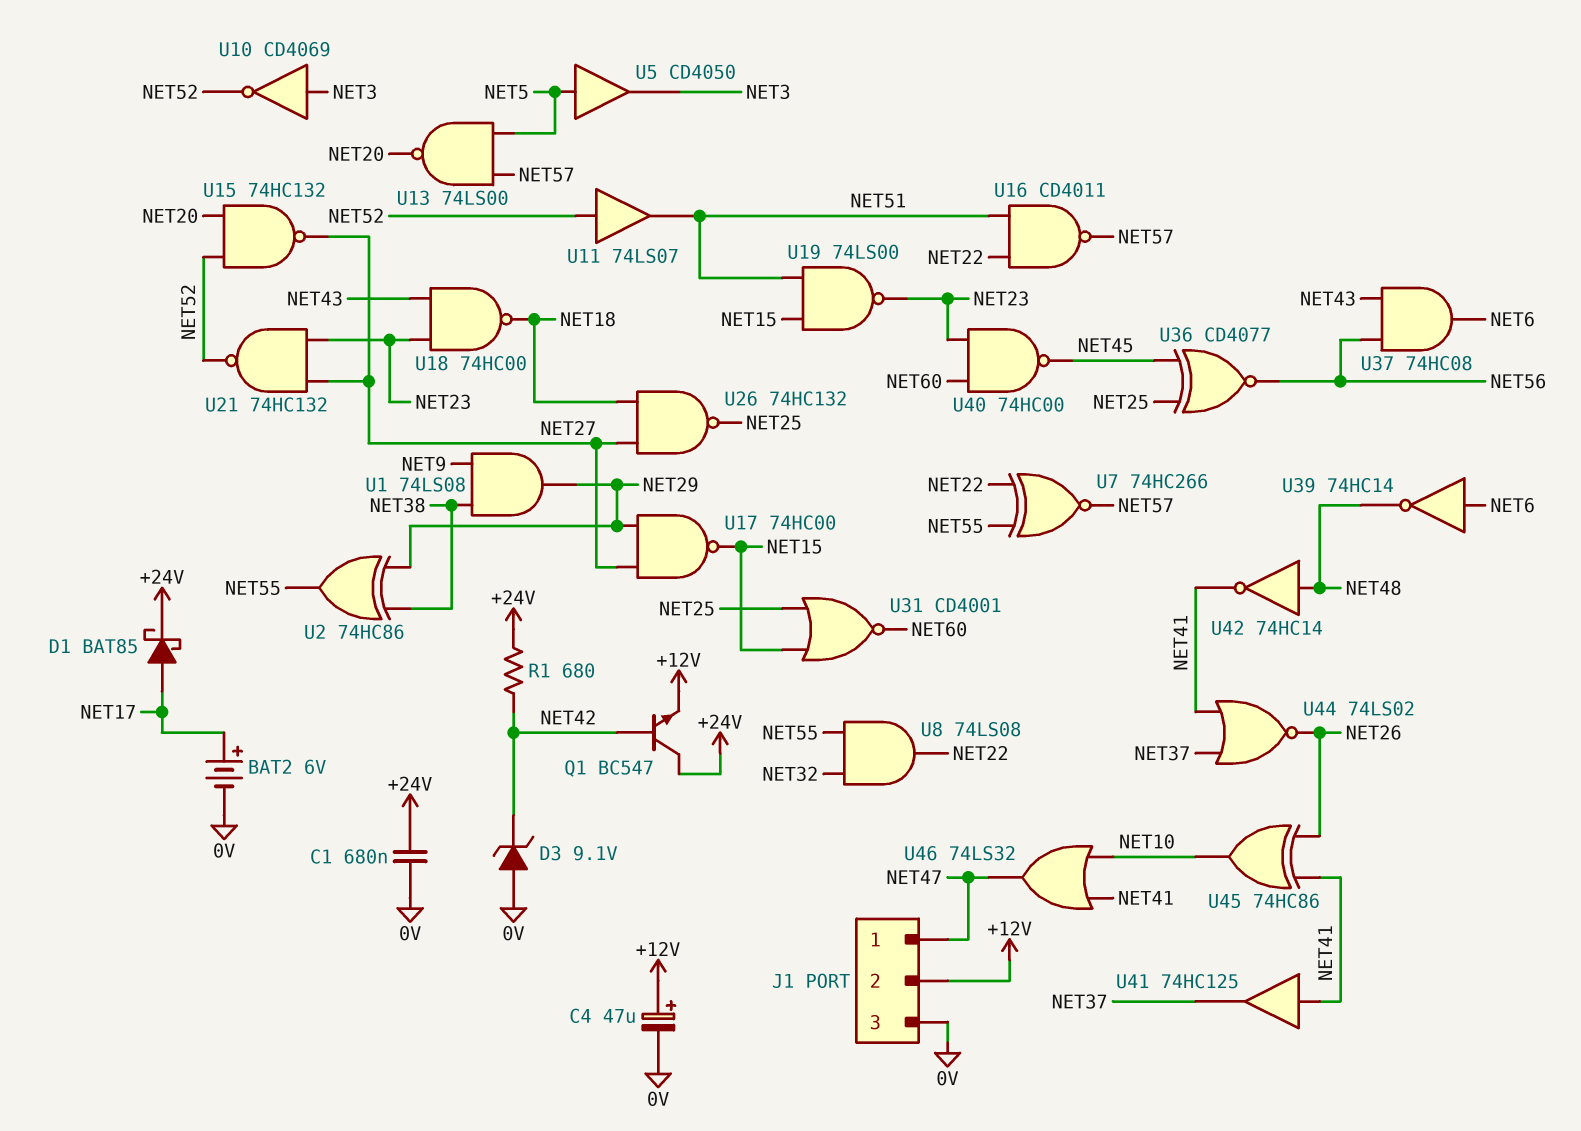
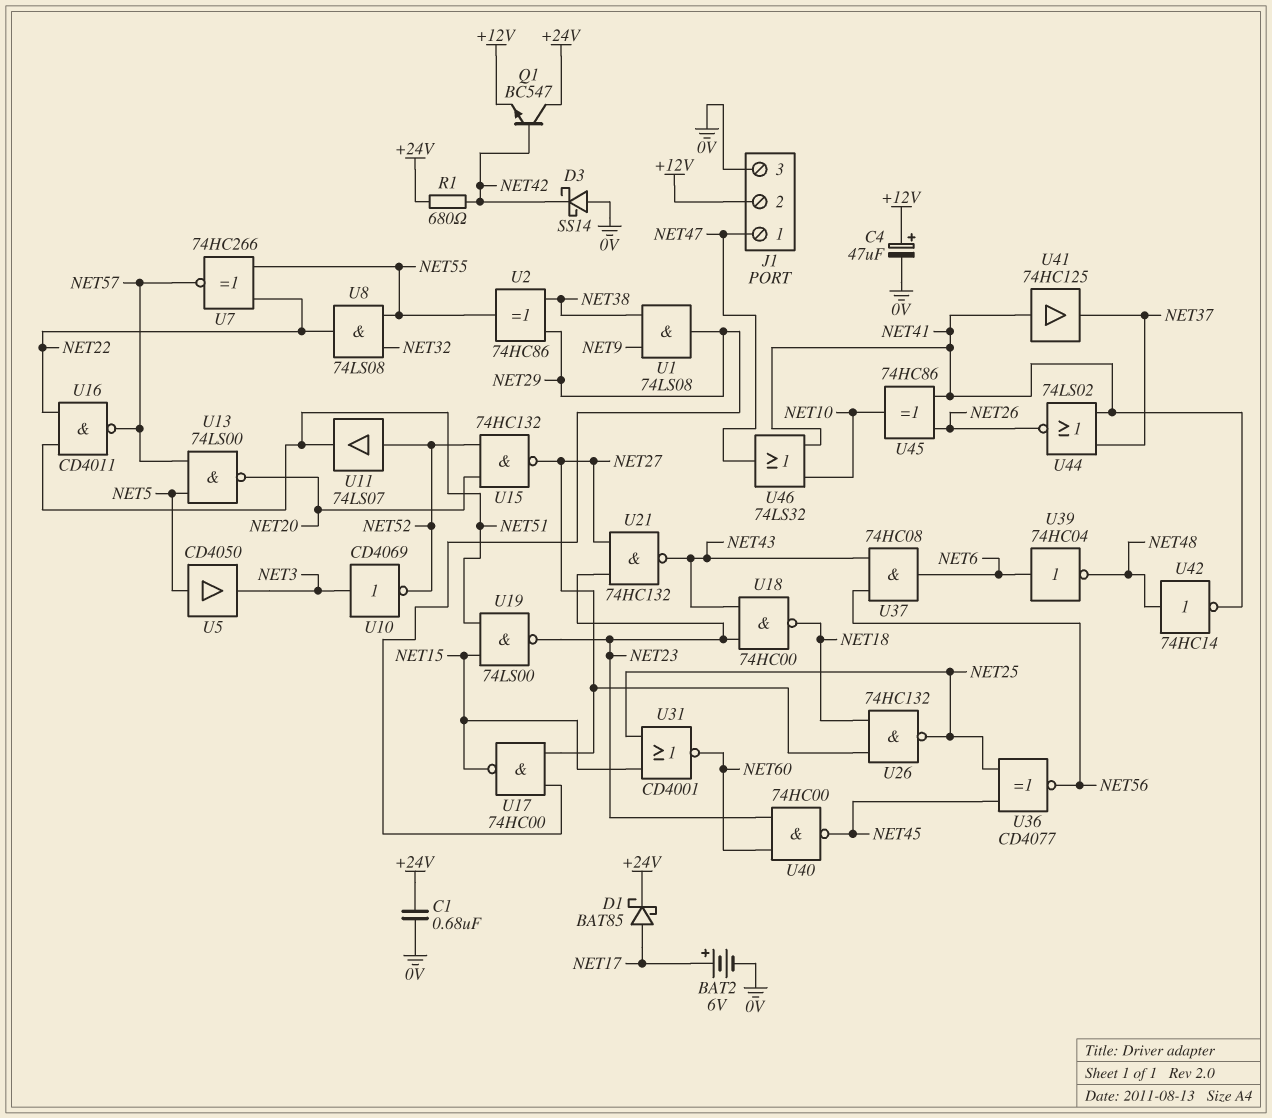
D3: zener 9.1V (A 0V, K NET42) -> schottky SS14 (A 0V, K NET42)
U21: NAND 74HC132 (in NET23, in NET27, out NET52) -> NAND 74HC132 (in NET23, in NET27, out NET43)
U39: NOT 74HC14 (in NET6, out NET48) -> NOT 74HC04 (in NET6, out NET48)

